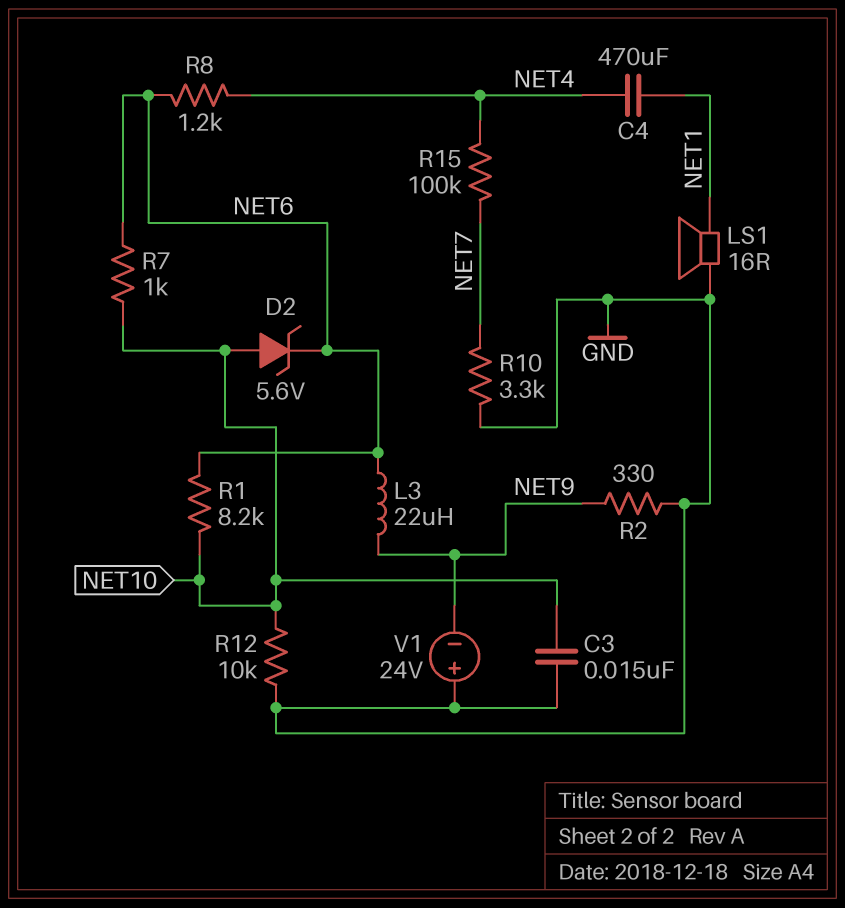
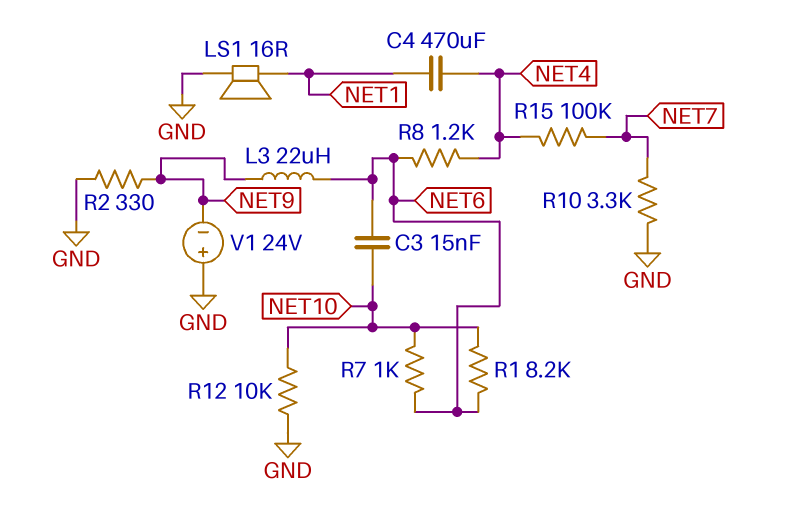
C3: 15nF (GND, NET10) -> 15nF (NET6, NET10)
D2: zener 5.6V (A NET10, K NET6) -> none

